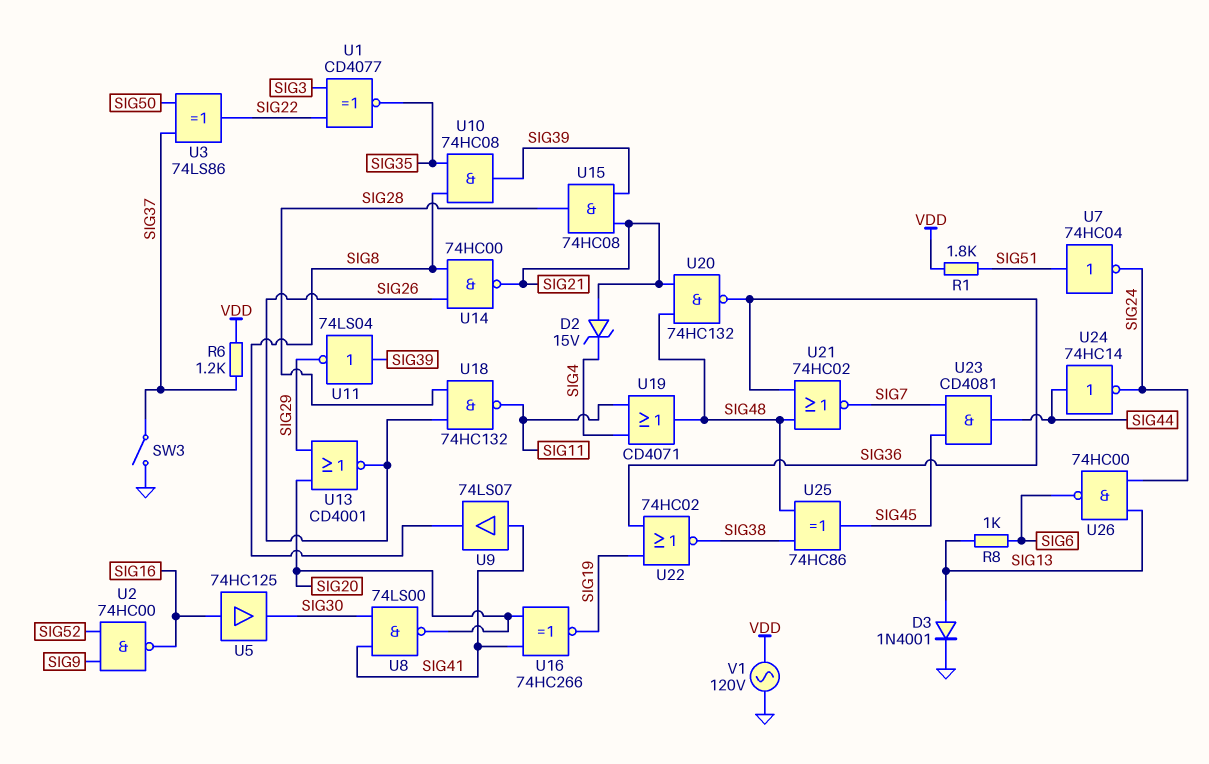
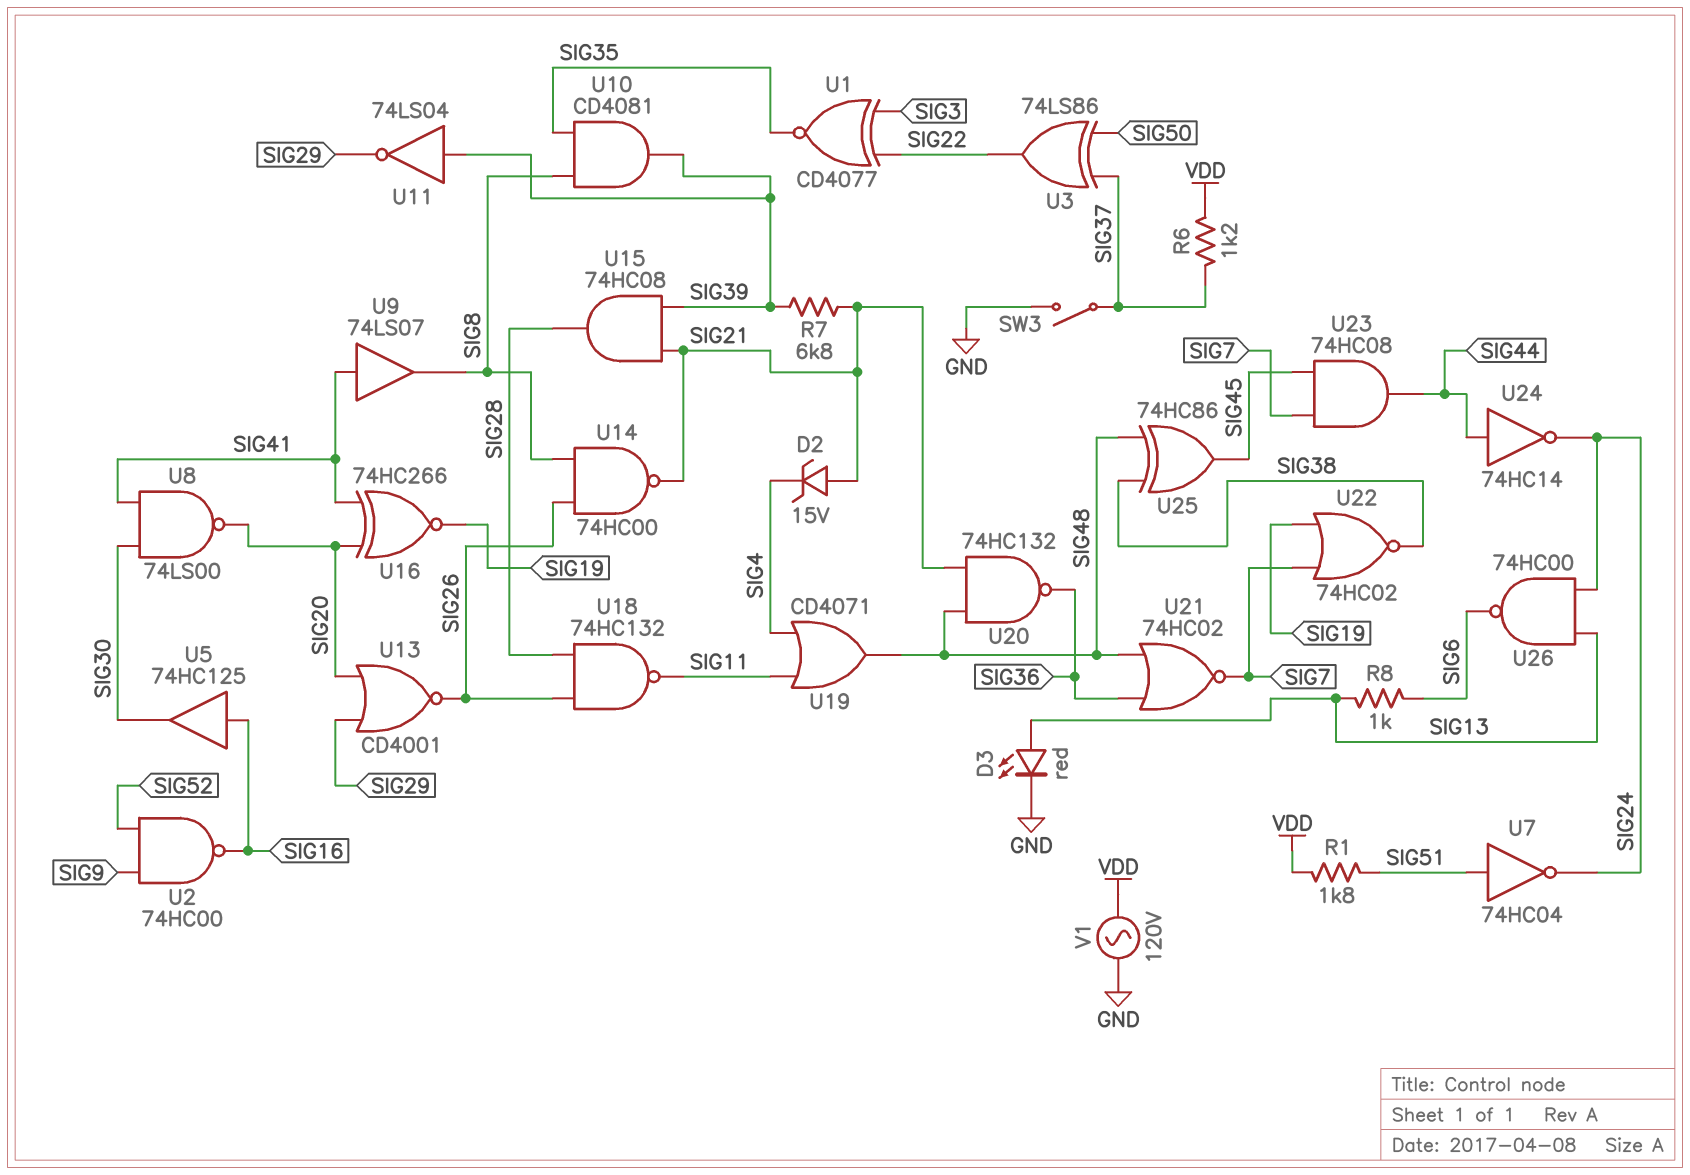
D3: diode 1N4001 (A SIG13, K GND) -> LED red (A SIG13, K GND)
R7: none -> 6.8k (SIG21, SIG39)
U10: AND 74HC08 (in SIG8, in SIG35, out SIG39) -> AND CD4081 (in SIG8, in SIG35, out SIG39)
U22: NOR 74HC02 (in SIG19, in SIG36, out SIG38) -> NOR 74HC02 (in SIG7, in SIG19, out SIG38)
U23: AND CD4081 (in SIG7, in SIG45, out SIG44) -> AND 74HC08 (in SIG7, in SIG45, out SIG44)

